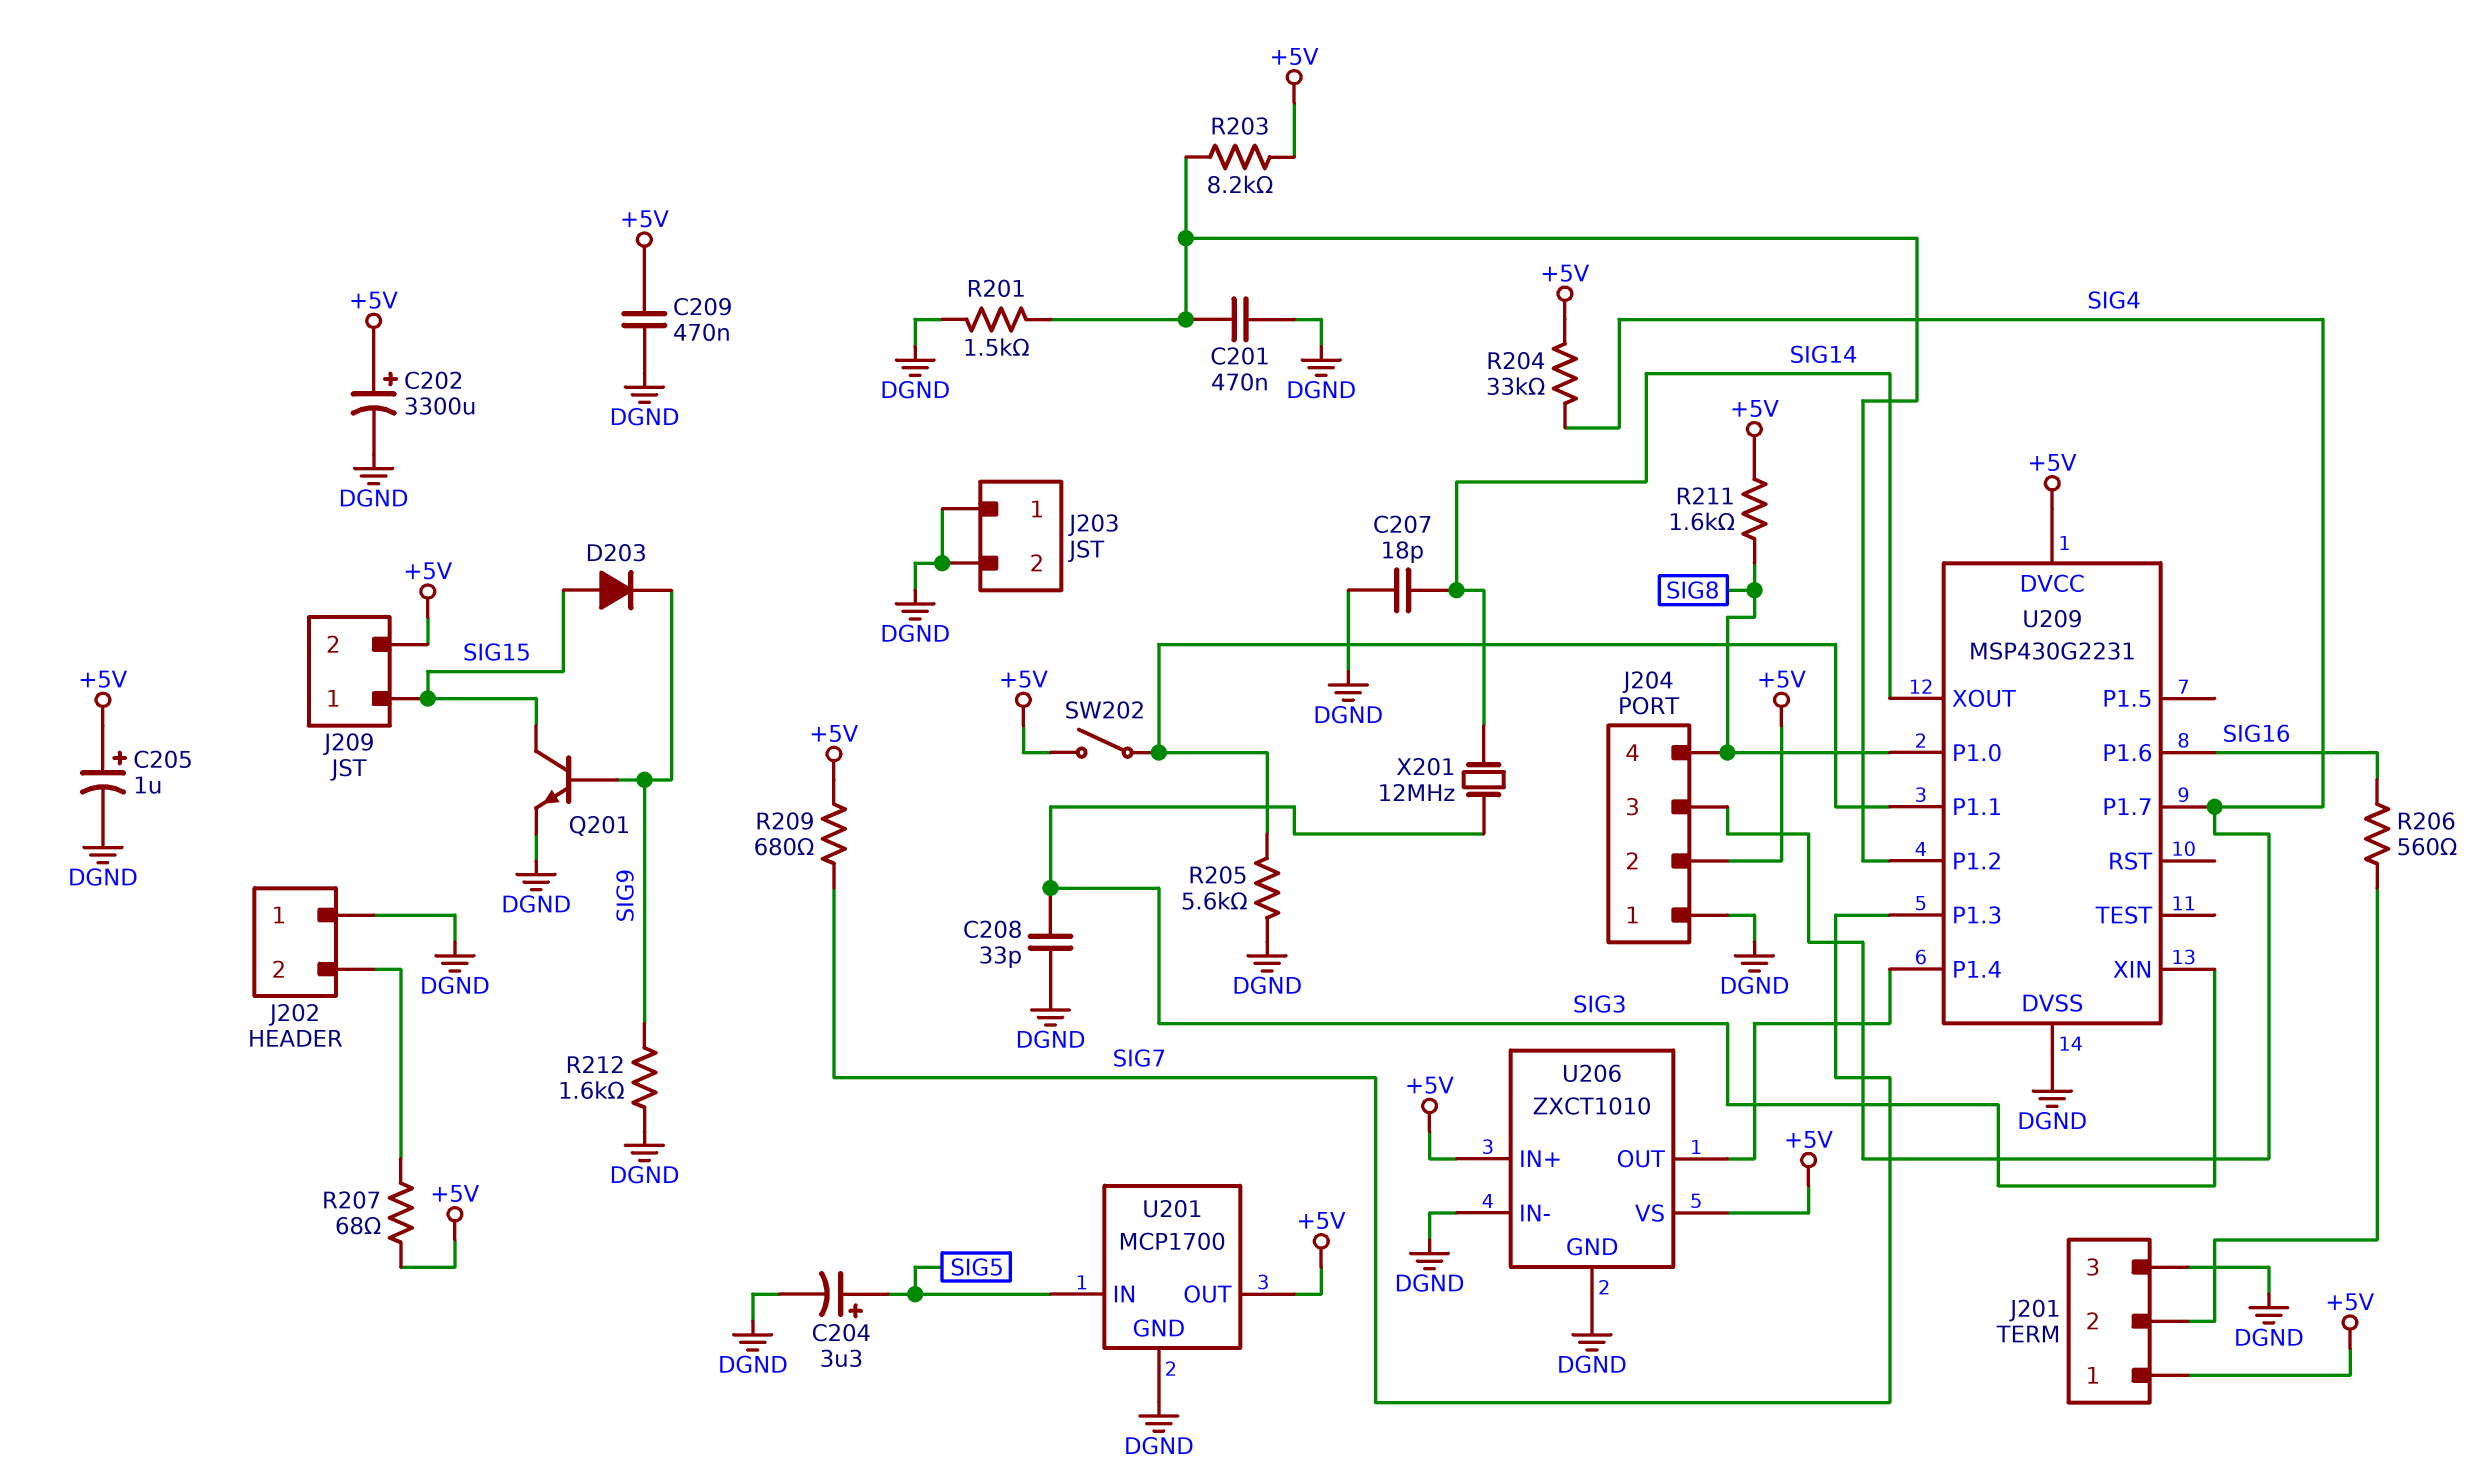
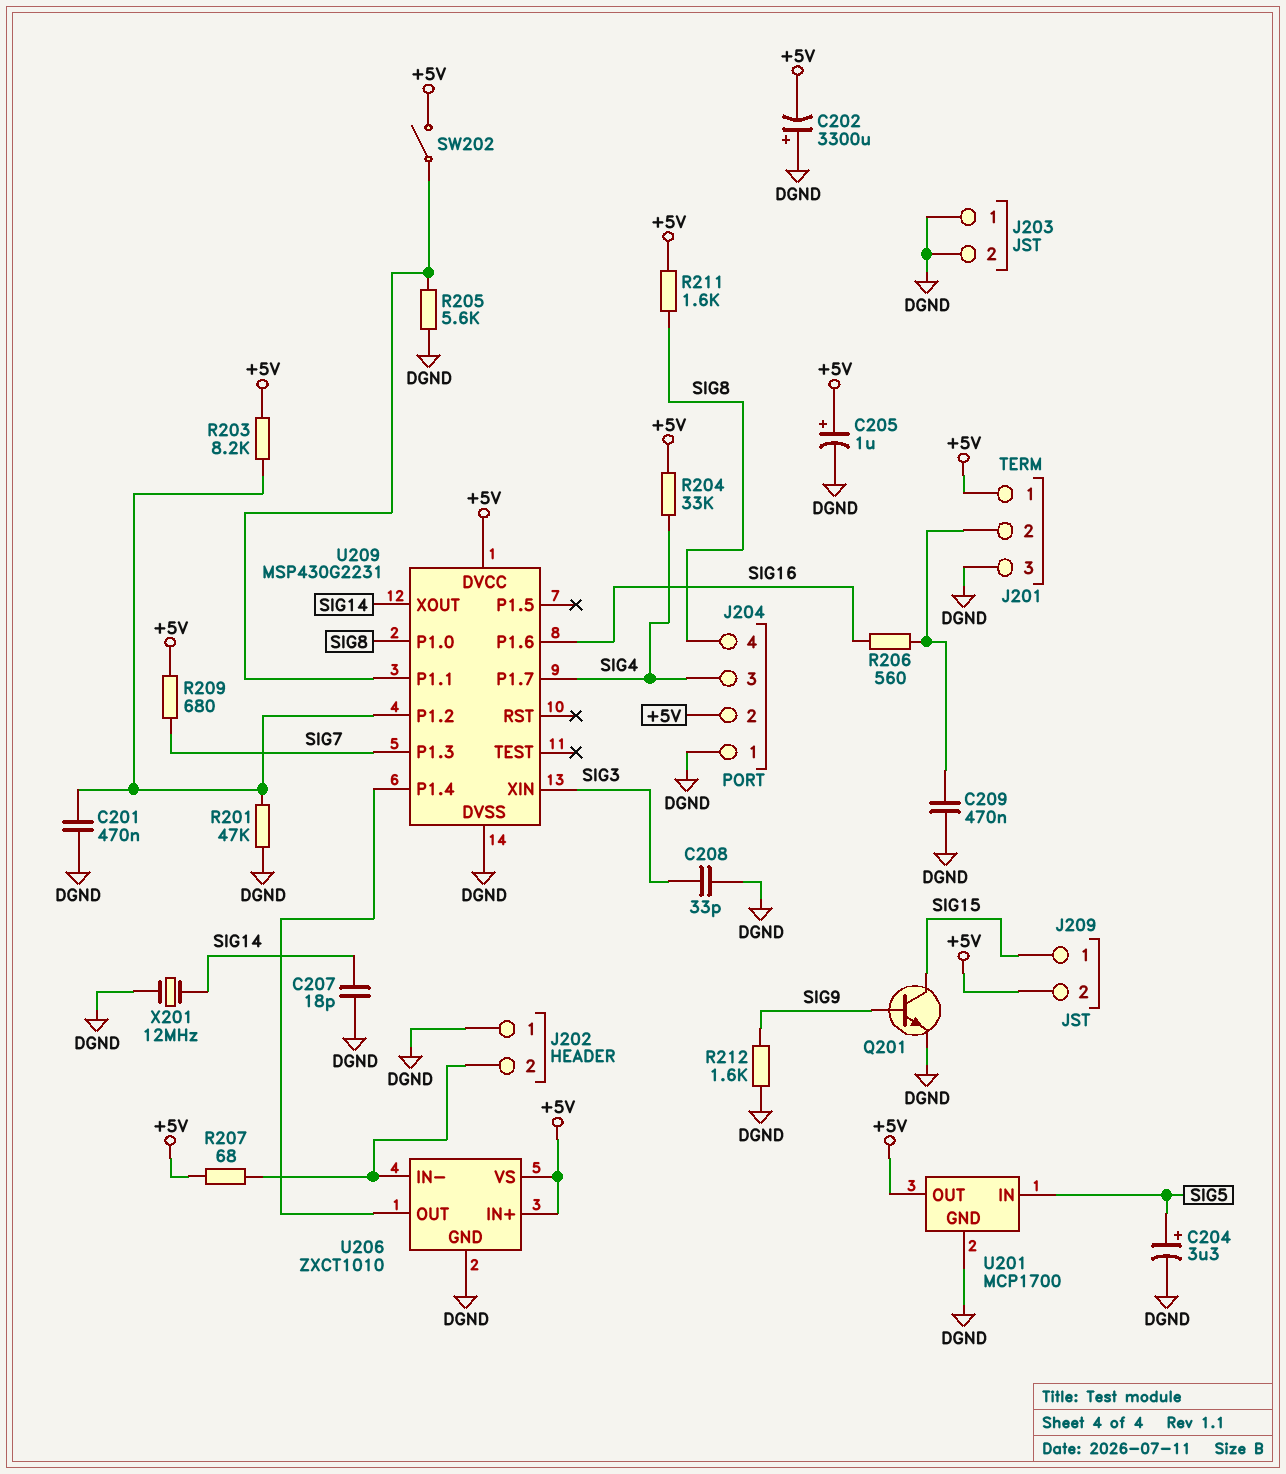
C202: 3300uF (plus +5V, minus DGND) -> 3300uF (plus DGND, minus +5V)
C209: 470nF (+5V, DGND) -> 470nF (DGND, J201/2)
D203: diode (A SIG15, K SIG9) -> none
R201: 1.5k (DGND, U209/P1.2) -> 47k (DGND, U209/P1.2)
U206 pin IN-: DGND -> J202/2
X201: 12MHz (SIG3, SIG14) -> 12MHz (DGND, SIG14)

